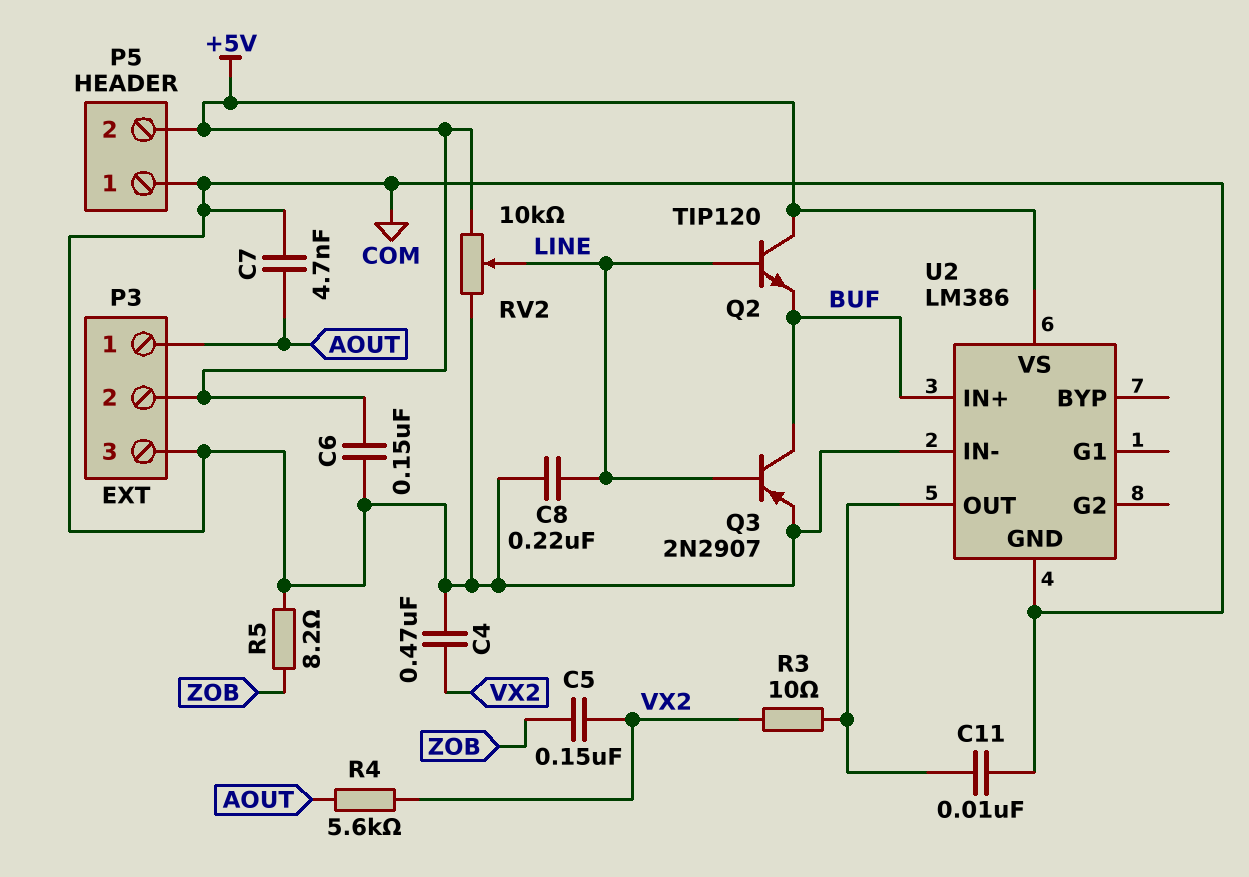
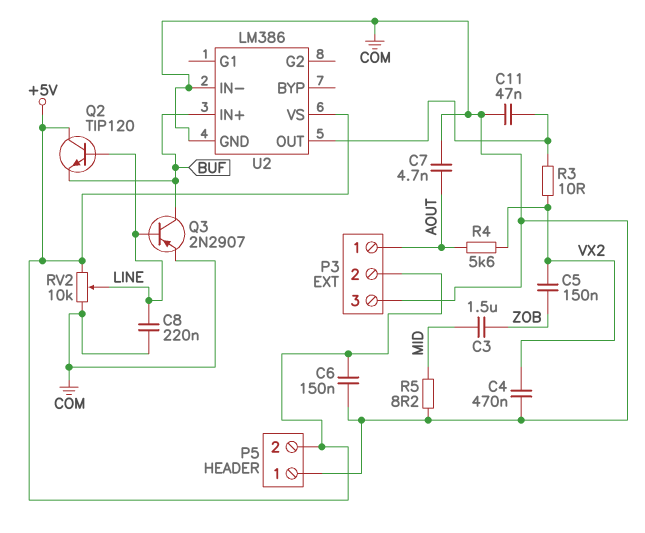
C3: none -> 1.5uF (MID, ZOB)
C11: 10nF (COM, U2/OUT) -> 47nF (COM, U2/OUT)
R5: 8.2 (COM, ZOB) -> 8.2 (COM, MID)

